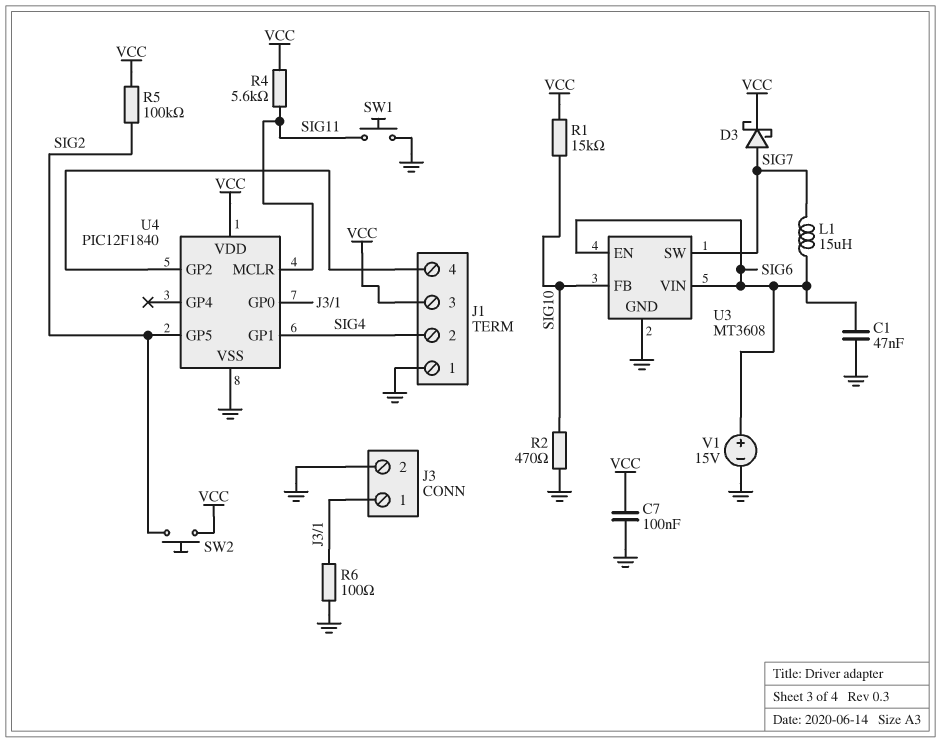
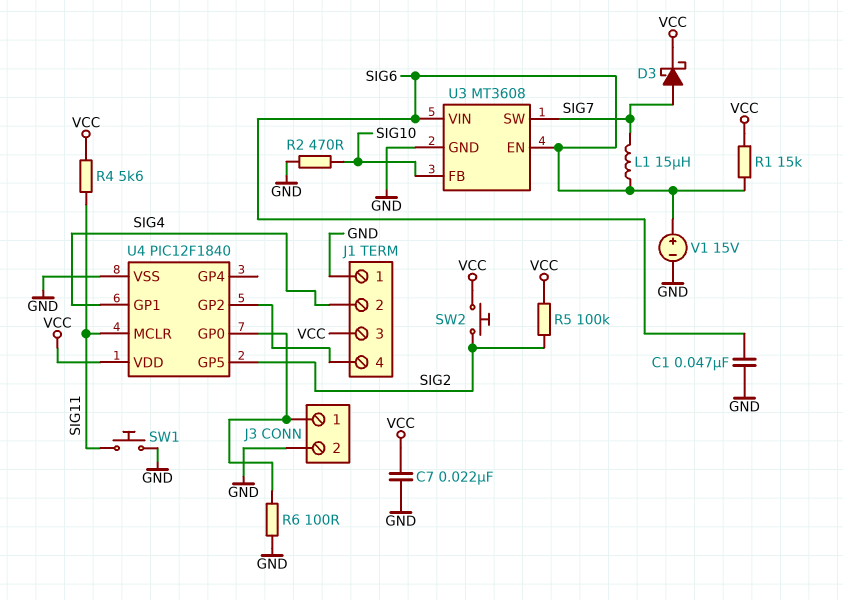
C7: 100nF (GND, VCC) -> 22nF (GND, VCC)
R1: 15k (SIG10, VCC) -> 15k (SIG6, VCC)

